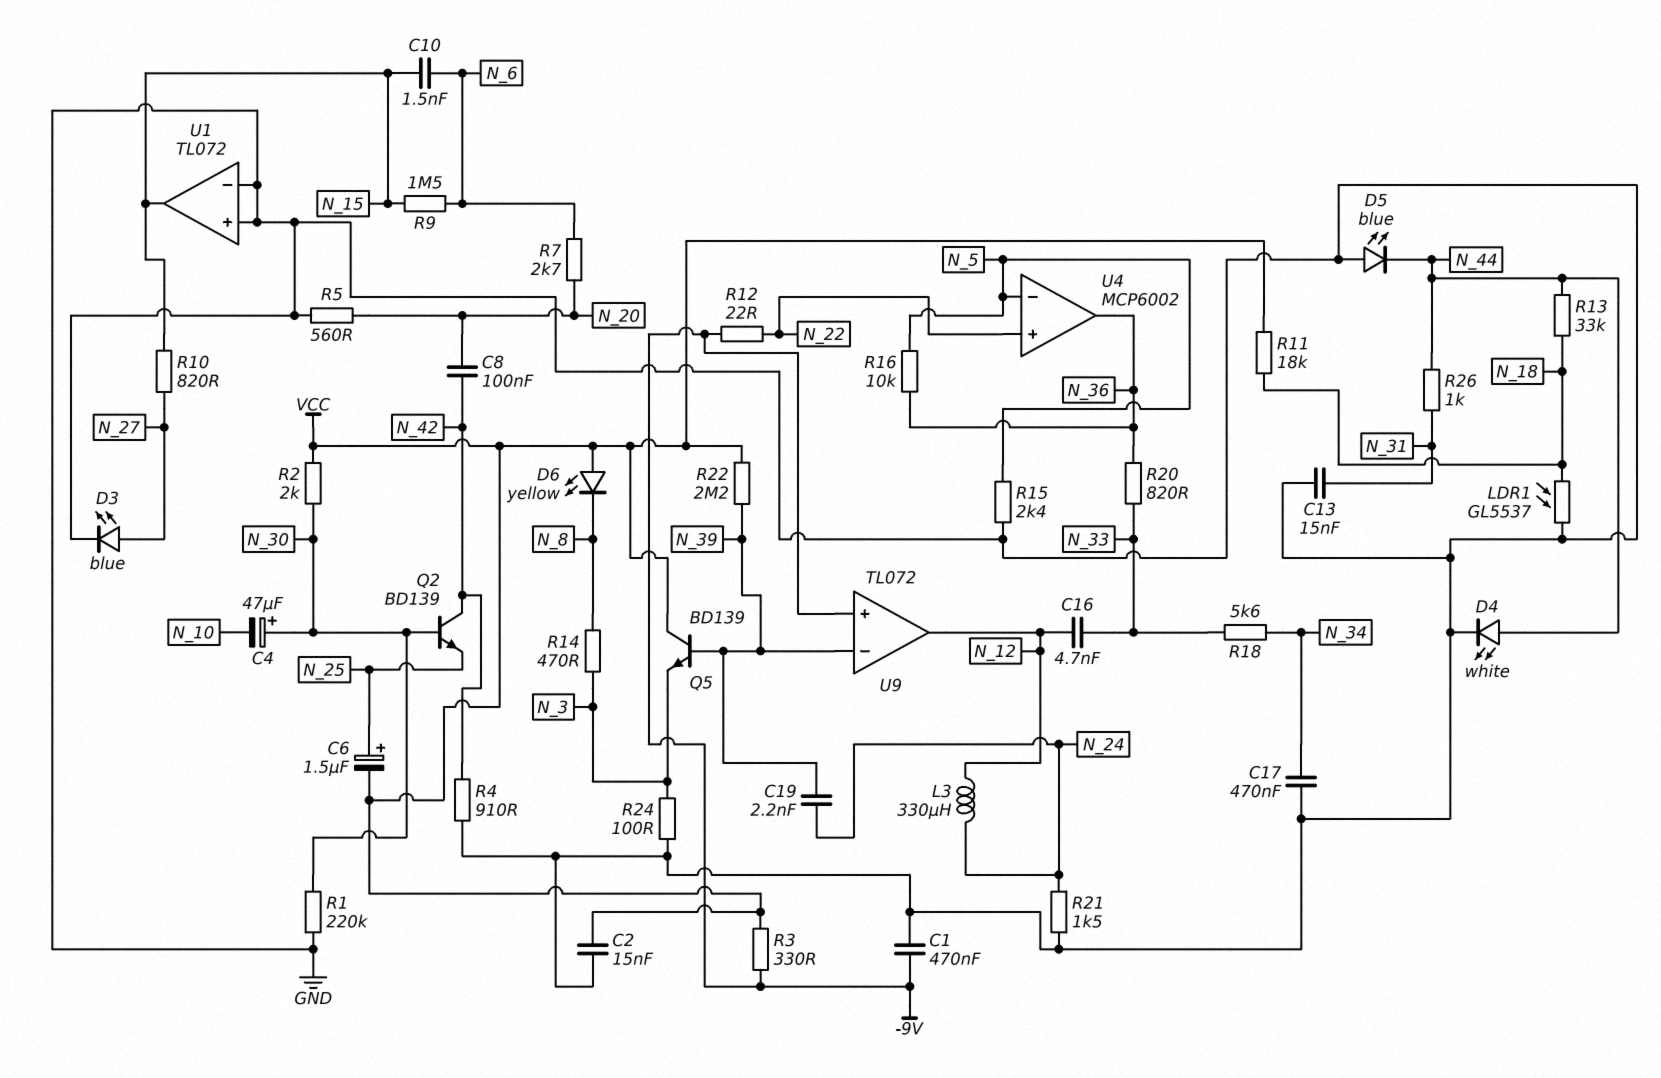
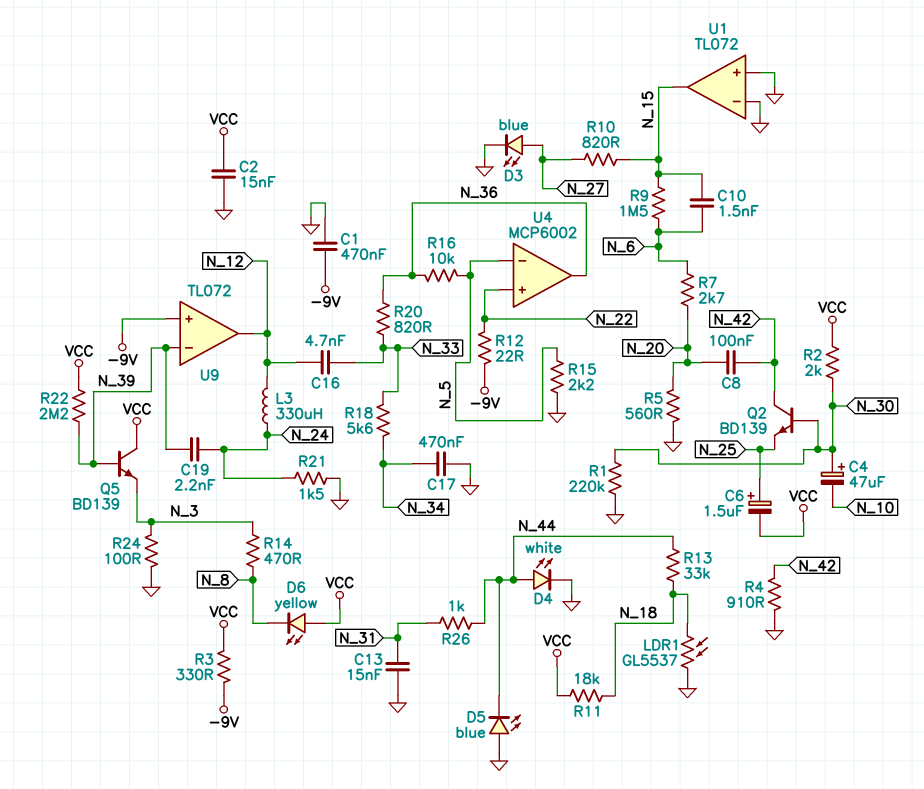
R15: 2.4k (GND, N_5) -> 2.2k (GND, N_5)

